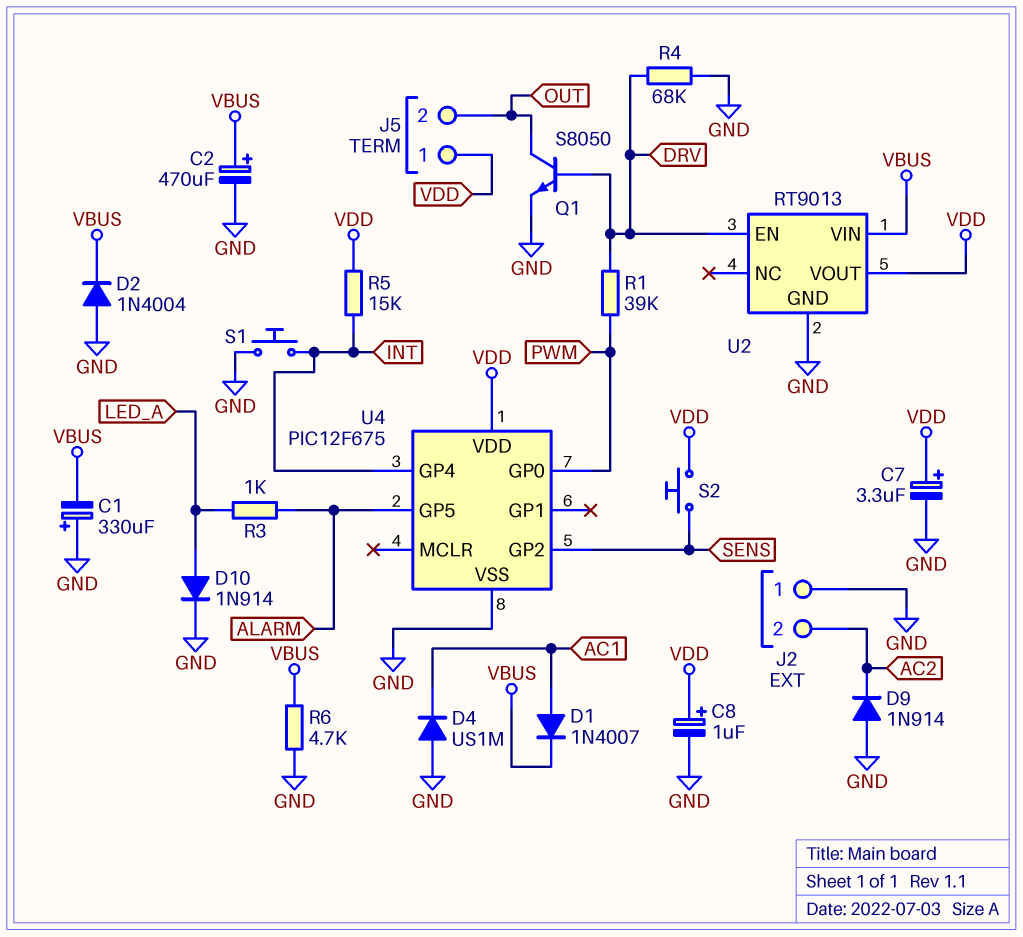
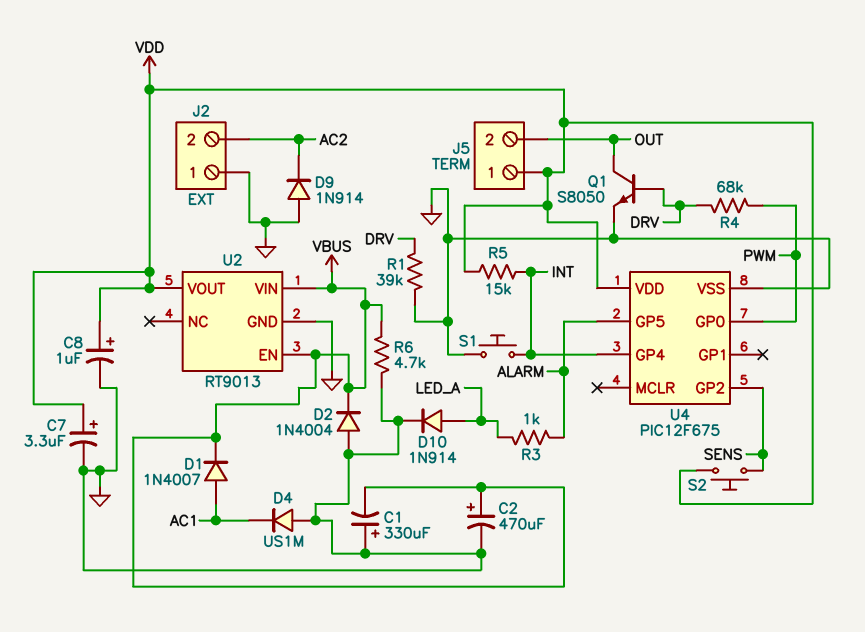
R1: 39k (DRV, PWM) -> 39k (DRV, GND)
R4: 68k (DRV, GND) -> 68k (DRV, PWM)
U2 pin EN: DRV -> VBUS

